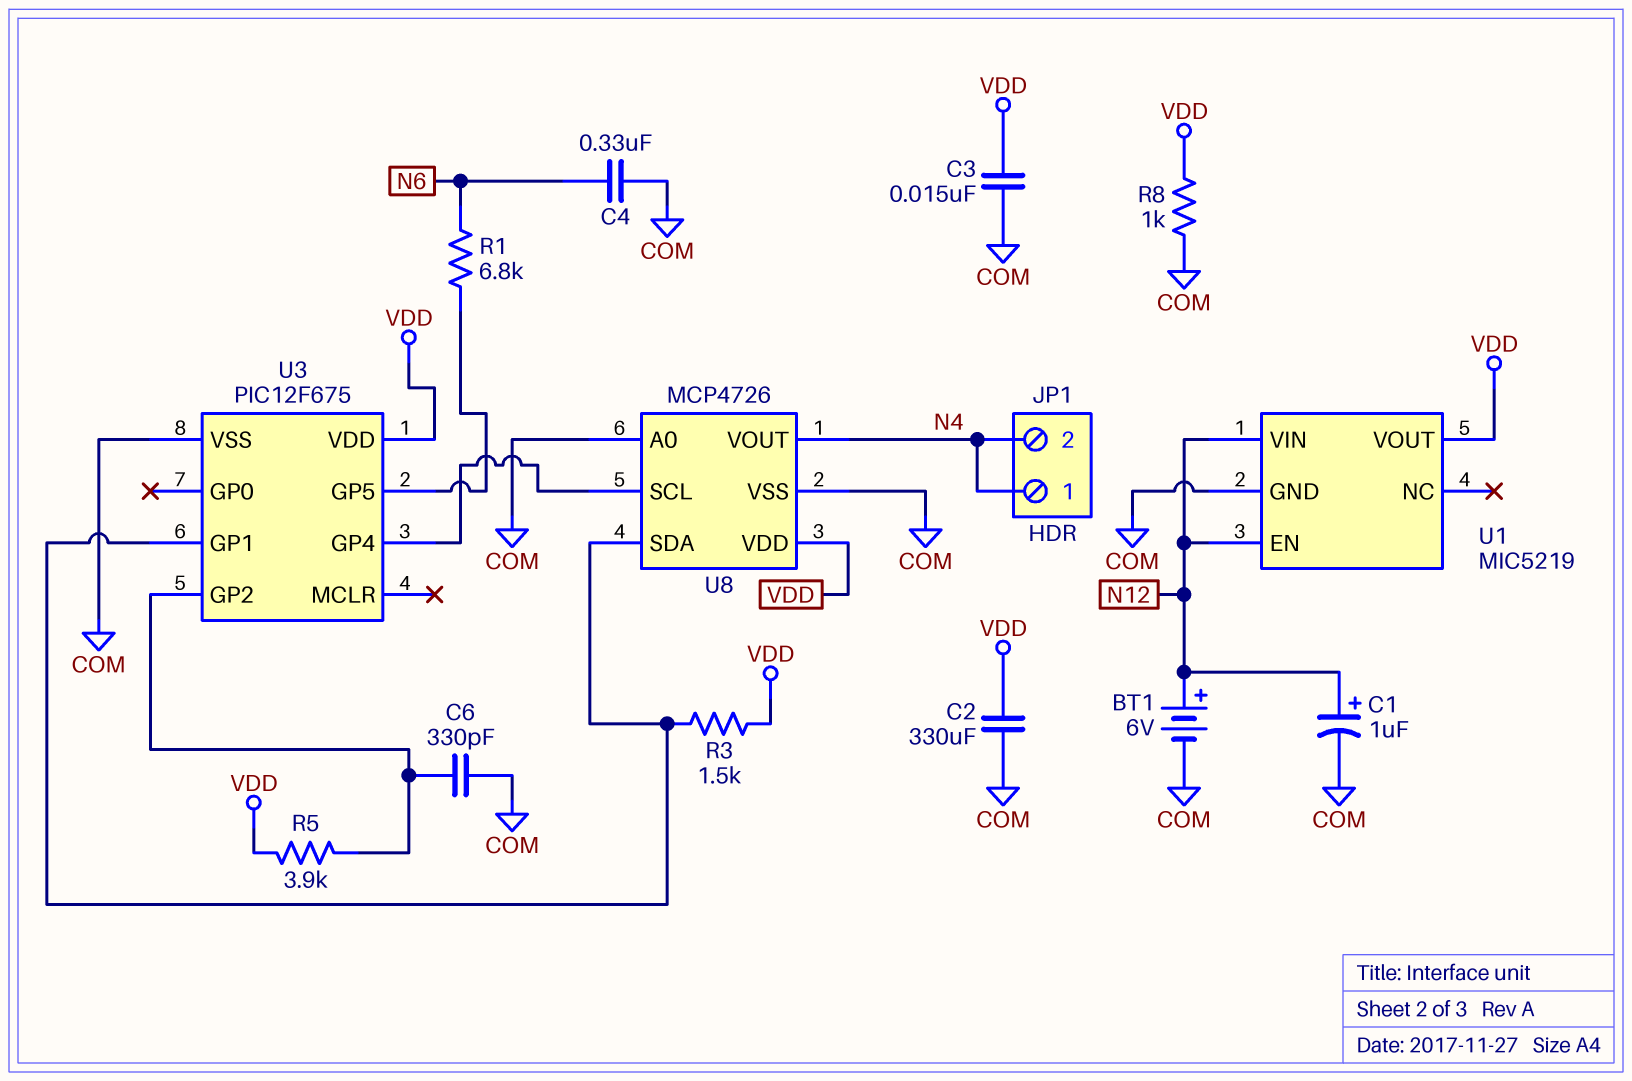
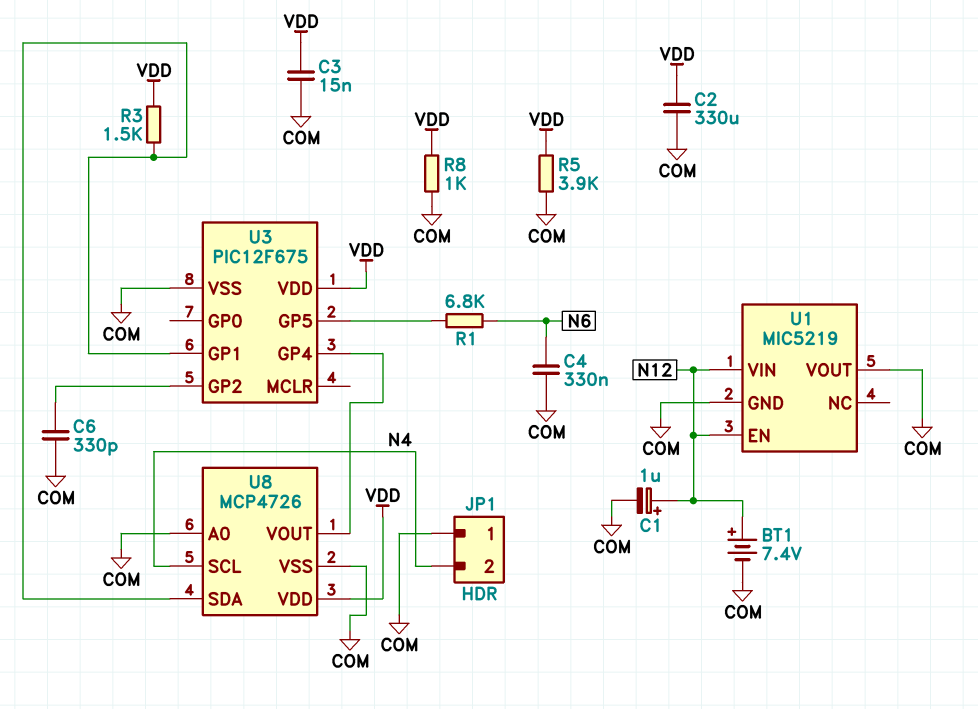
BT1: 6V (plus N12, minus COM) -> 7.4V (plus N12, minus COM)
JP1 pin 1: N4 -> COM
R5: 3.9k (U3/GP2, VDD) -> 3.9k (COM, VDD)
U1 pin VOUT: VDD -> COM
U8 pin SCL: U3/GP4 -> N4
U8 pin VOUT: N4 -> U3/GP4

